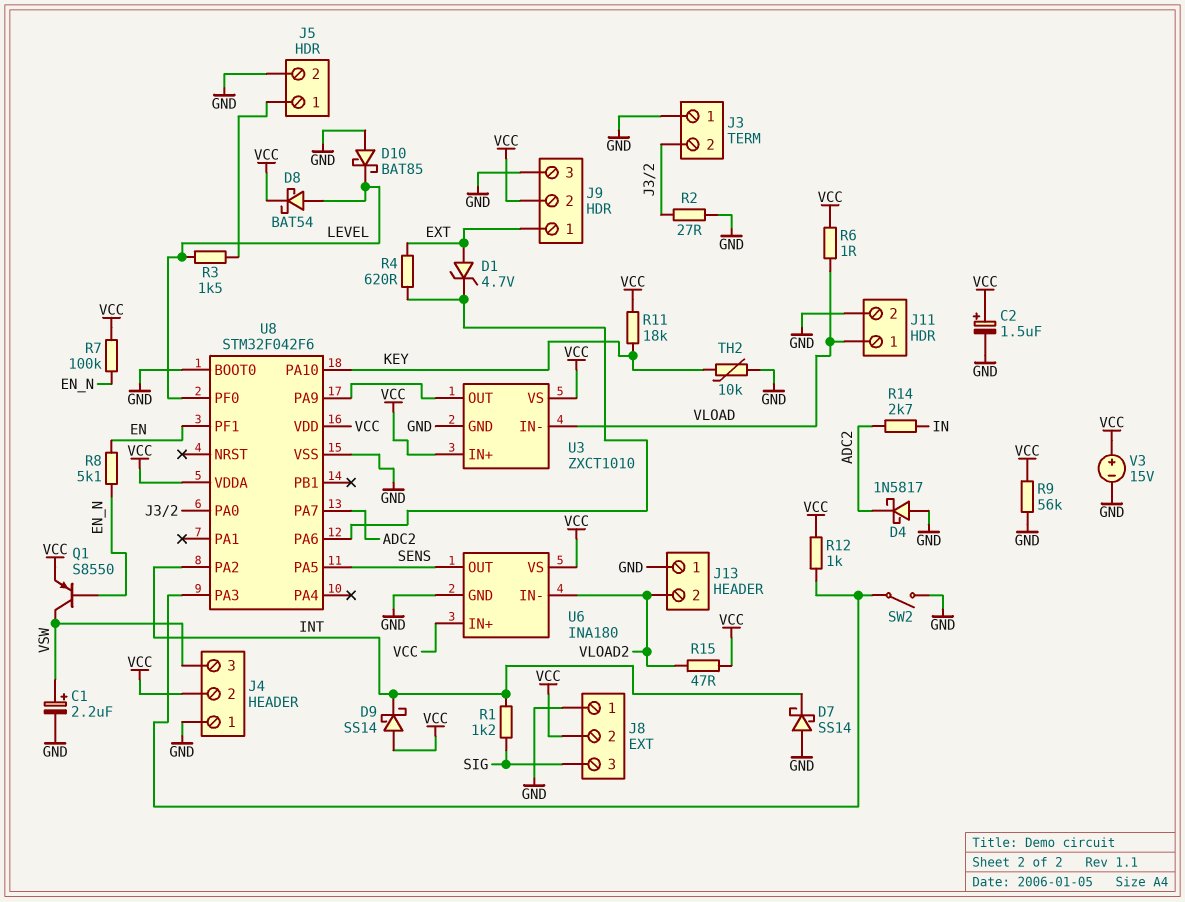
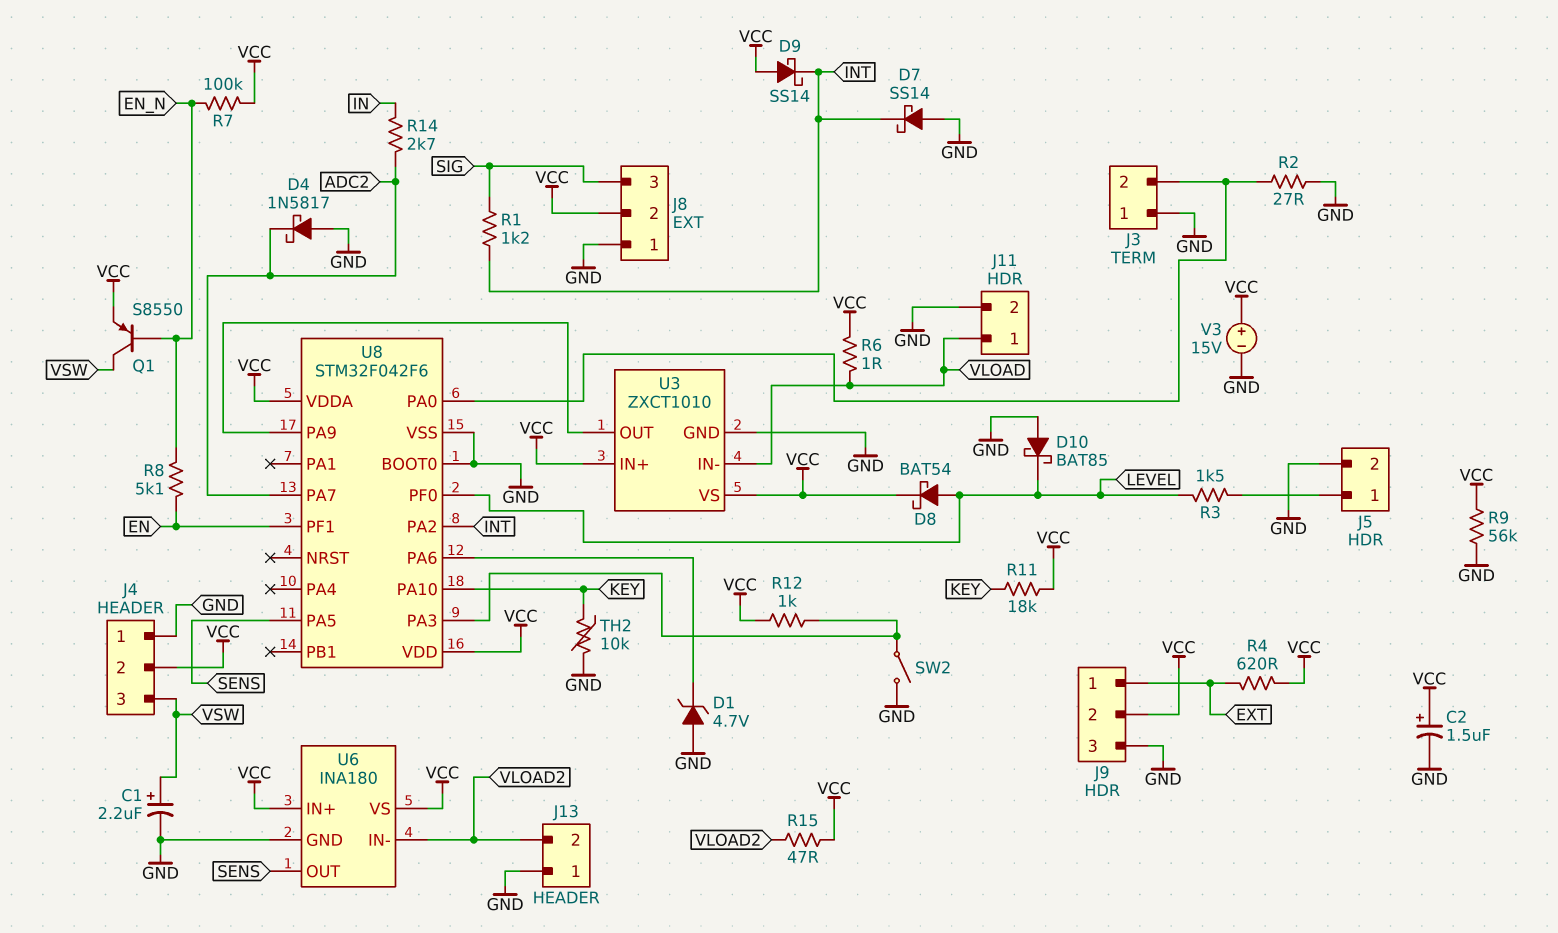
D1: zener 4.7V (A EXT, K U8/PA6) -> zener 4.7V (A GND, K U8/PA6)
R4: 620 (EXT, U8/PA6) -> 620 (EXT, VCC)

